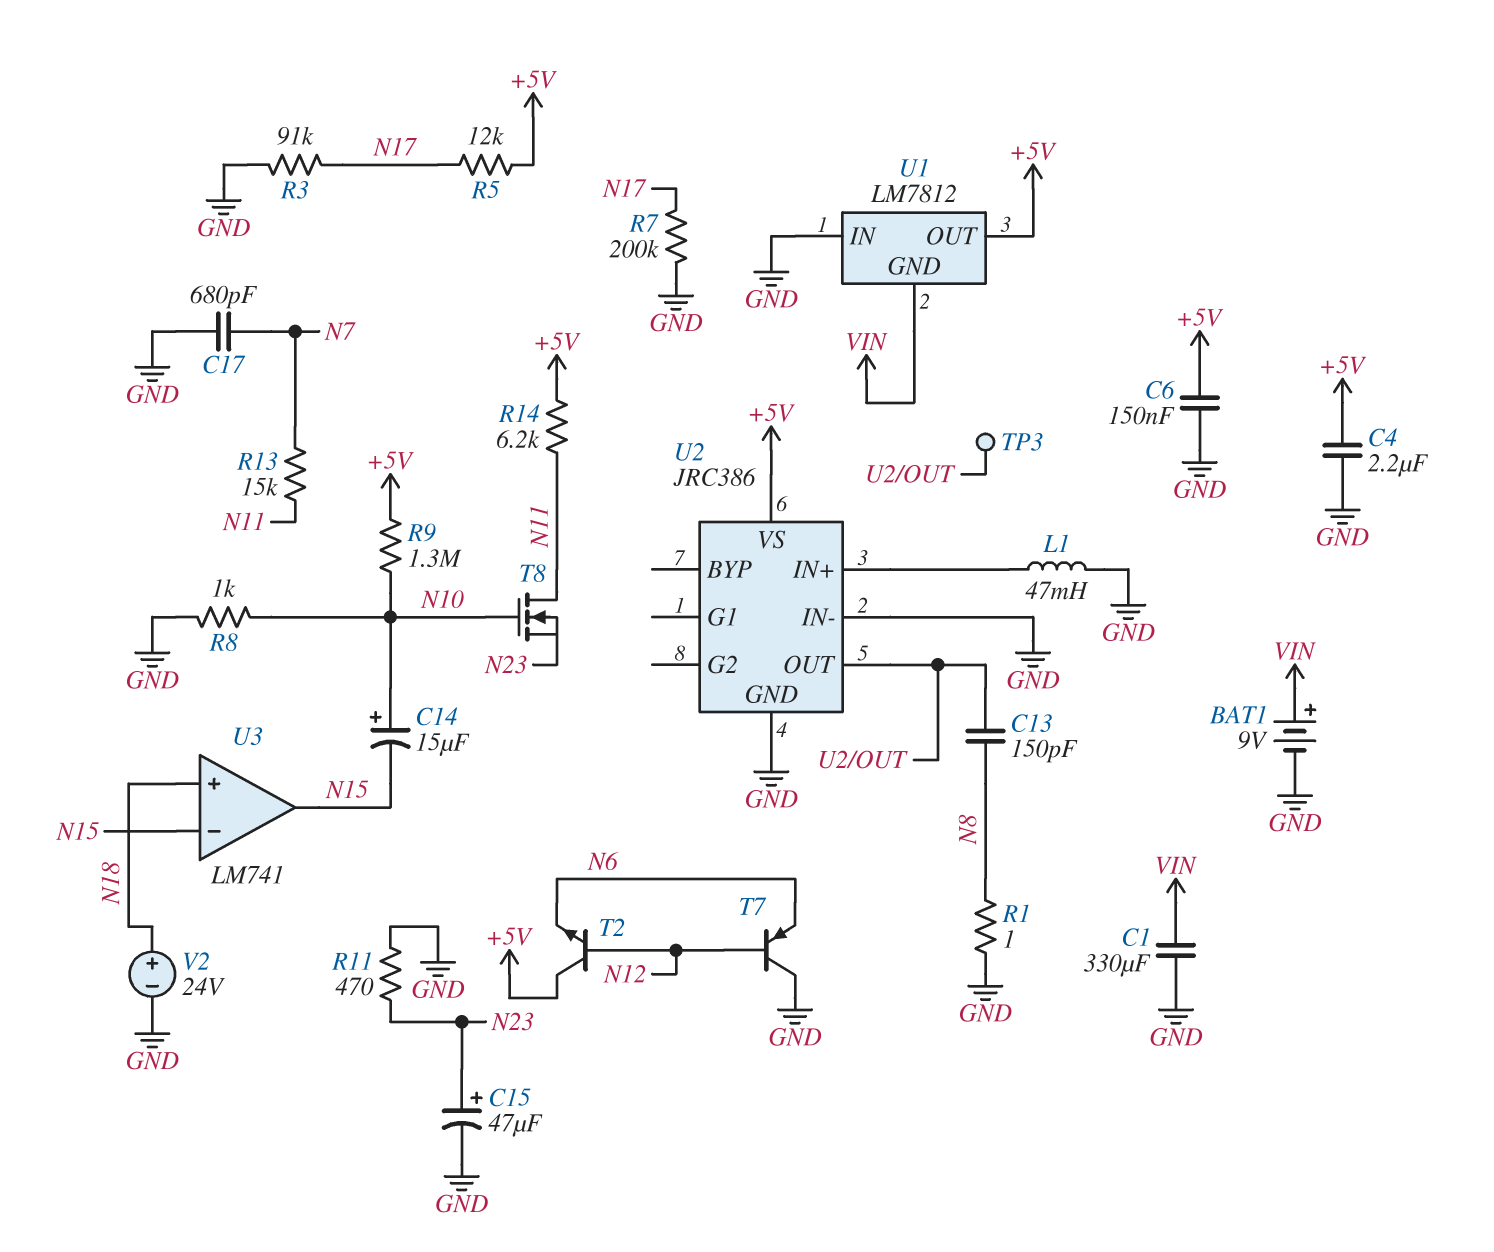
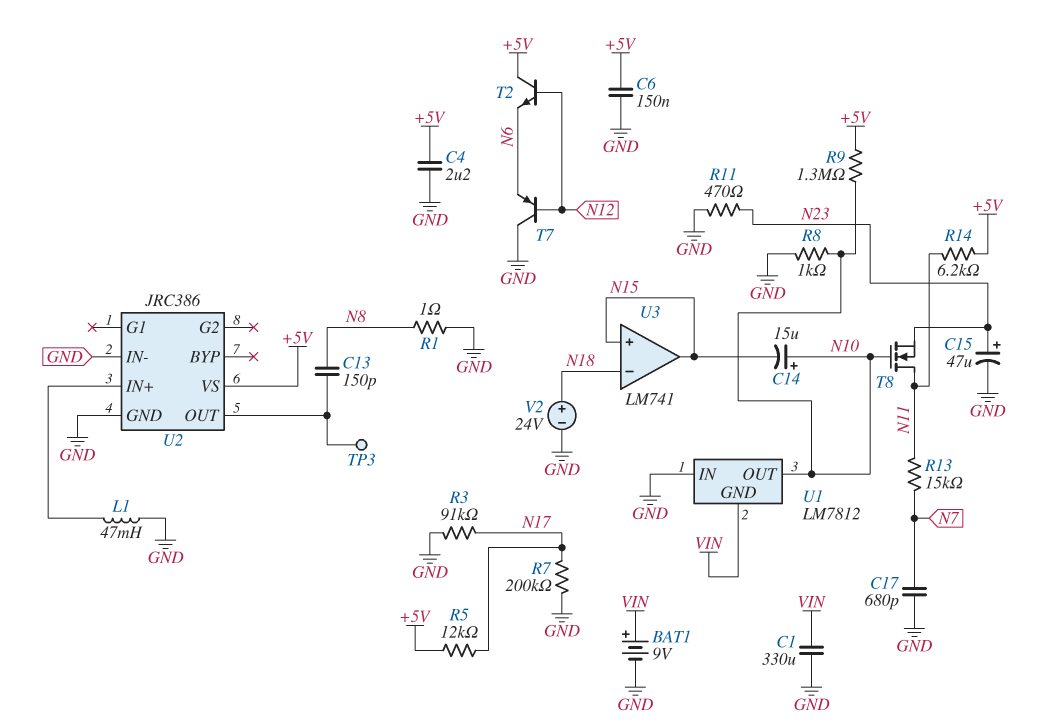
U1 pin OUT: +5V -> N10
U3 pin in+: N18 -> N15
U3 pin in-: N15 -> N18

